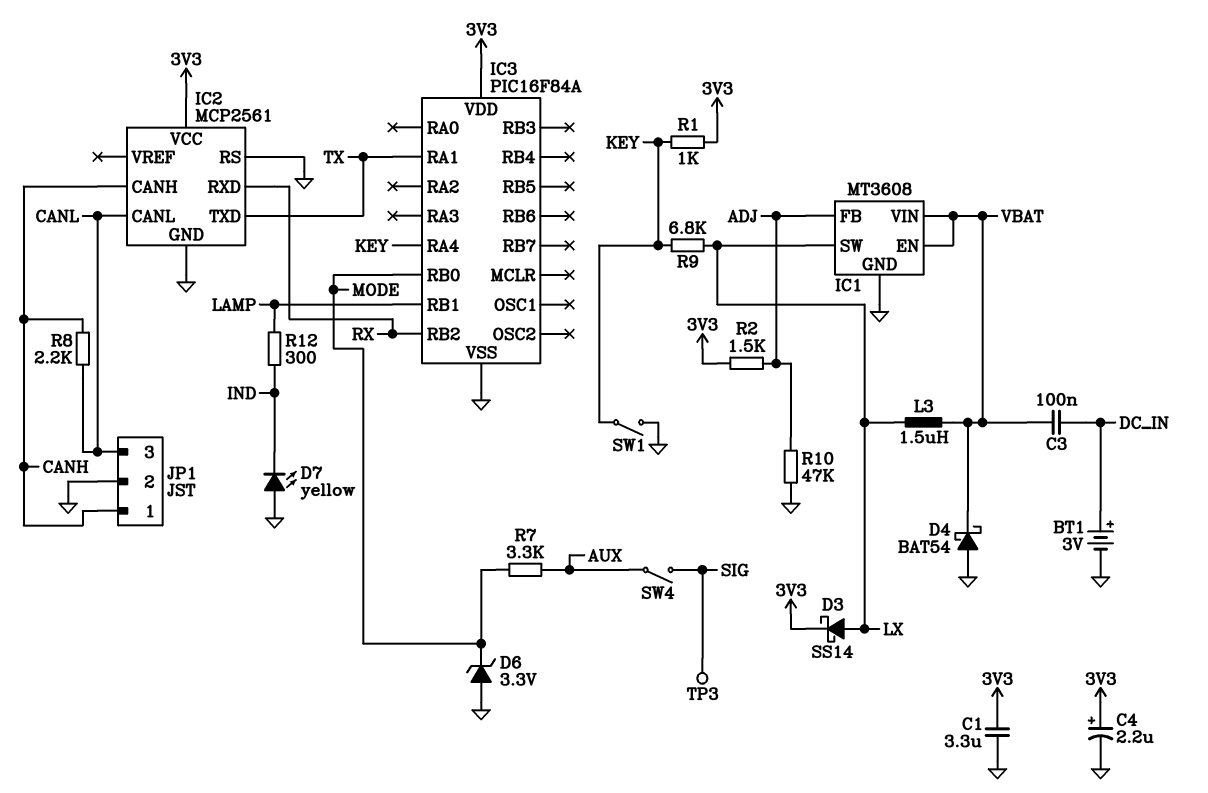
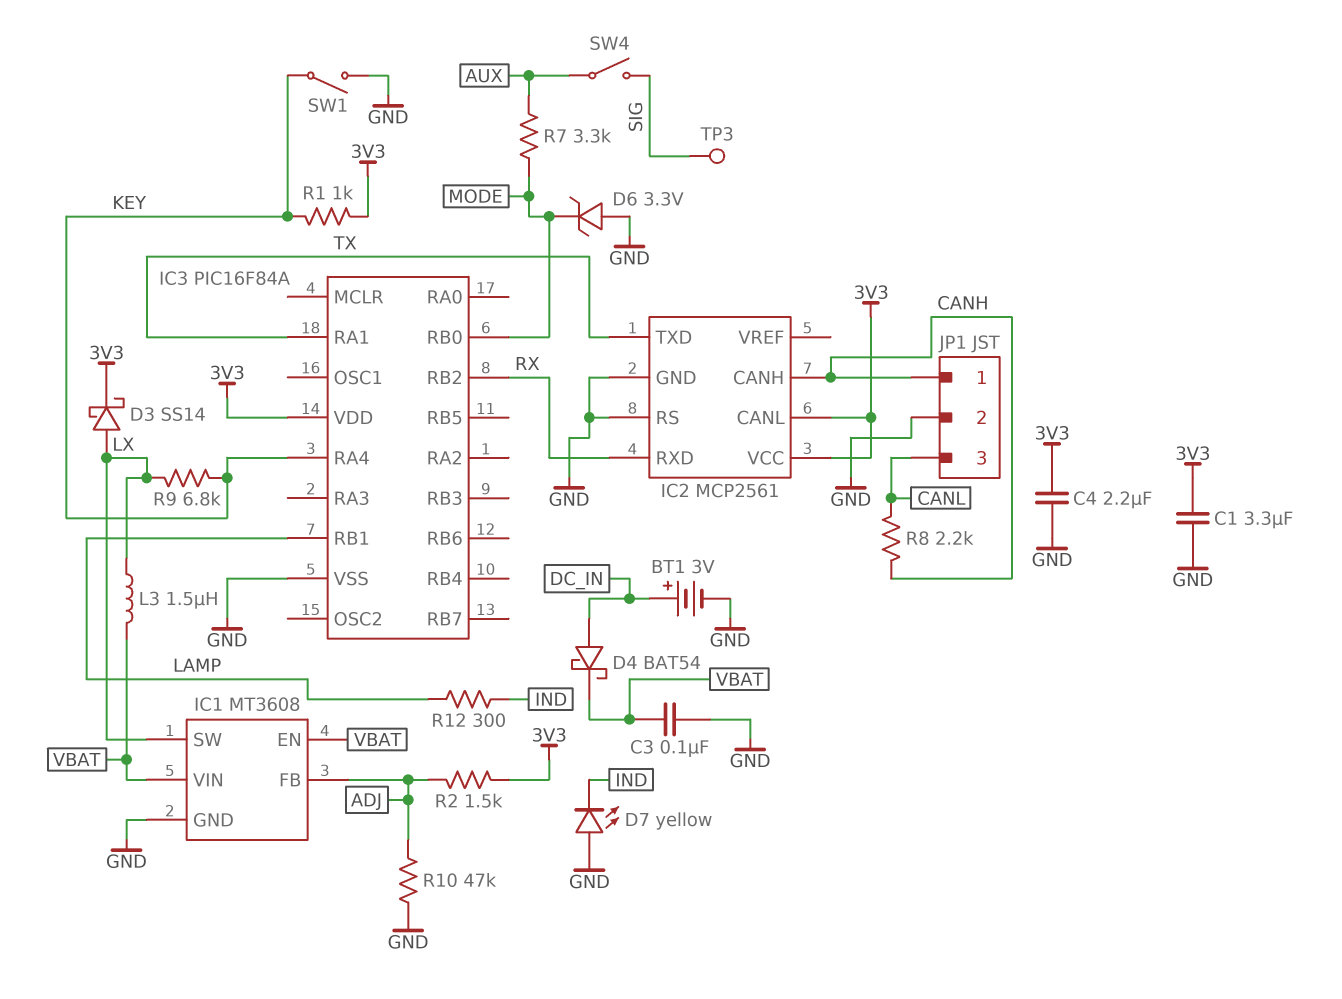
C3: 100nF (DC_IN, VBAT) -> 100nF (GND, VBAT)
C4: 2.2uF (plus 3V3, minus GND) -> 2.2uF (3V3, GND)
D4: schottky BAT54 (A GND, K VBAT) -> schottky BAT54 (A DC_IN, K VBAT)
IC2 pin CANL: CANL -> 3V3

